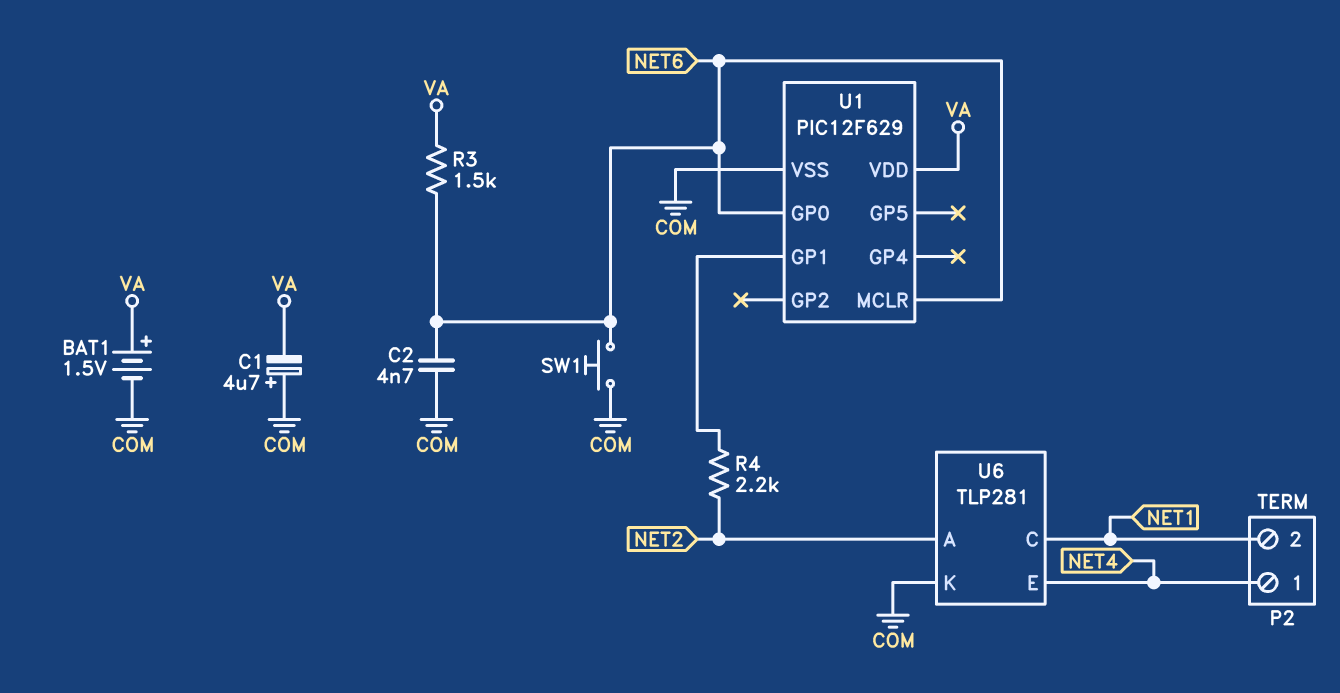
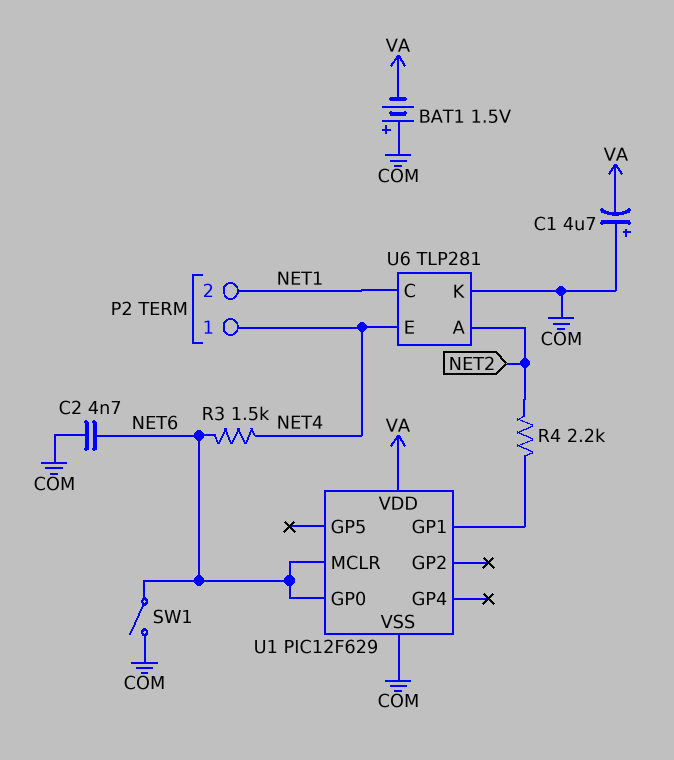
BAT1: 1.5V (plus VA, minus COM) -> 1.5V (plus COM, minus VA)
R3: 1.5k (NET6, VA) -> 1.5k (NET4, NET6)
SW1: button (COM, NET6) -> switch (COM, NET6)

